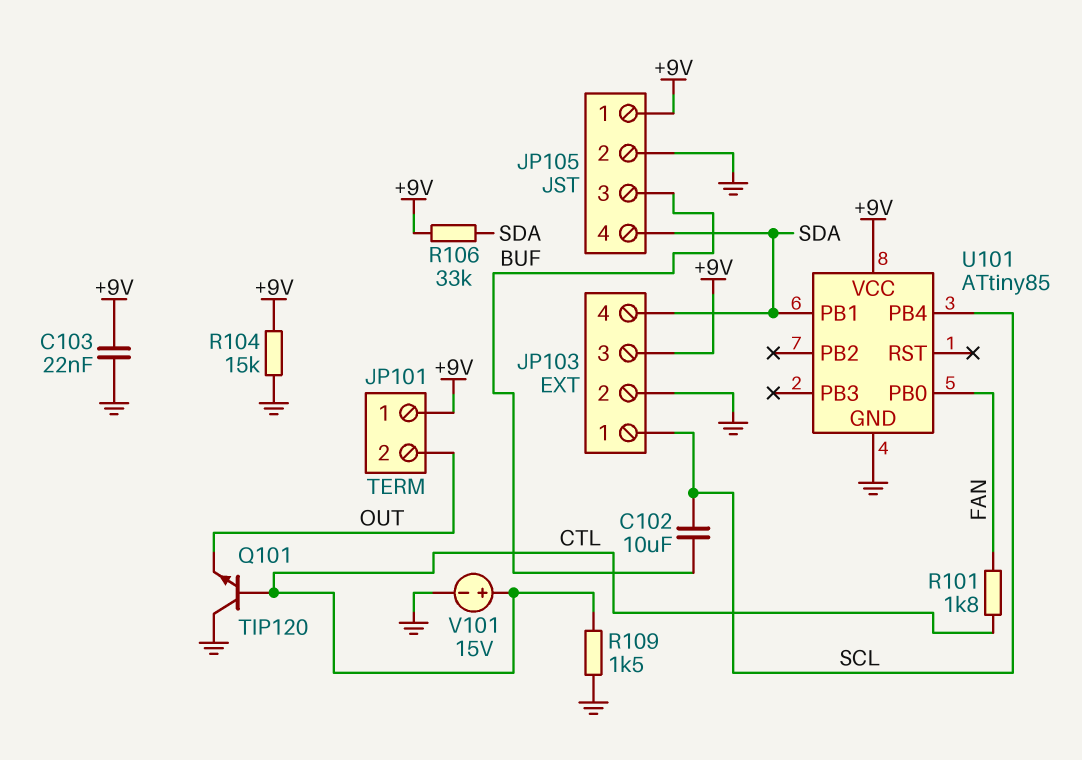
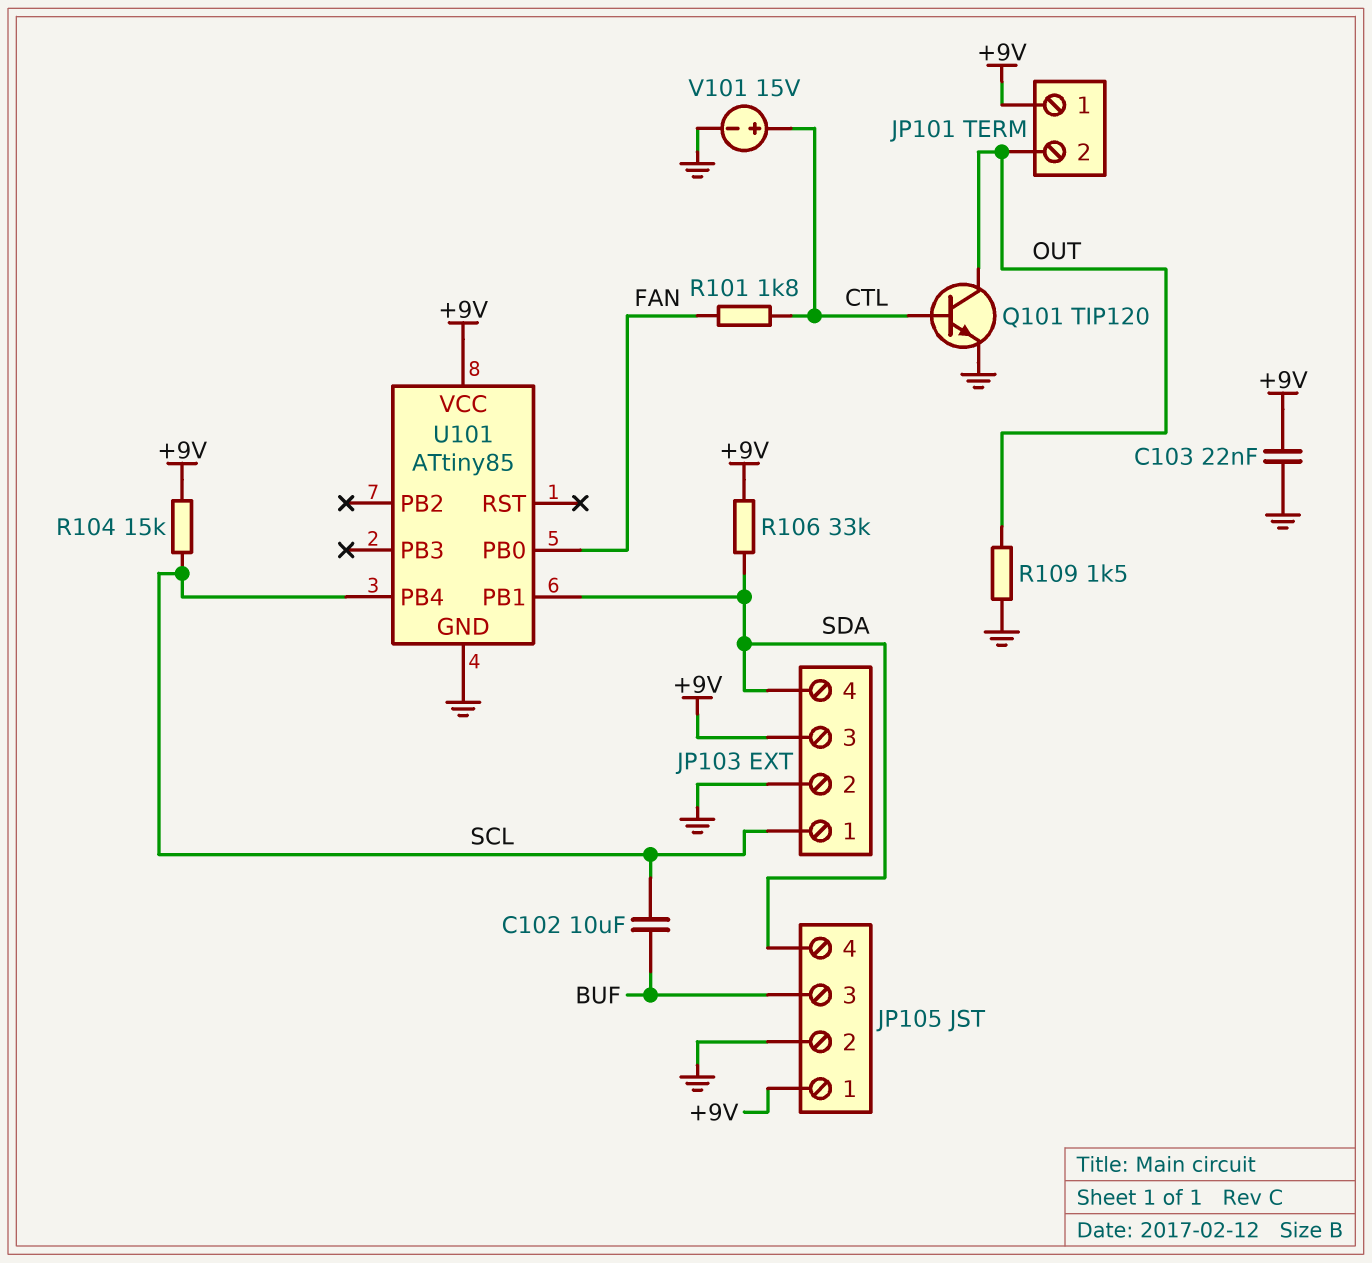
Q101: NPN TIP120 (B CTL, C GND, E OUT) -> NPN TIP120 (B CTL, C OUT, E GND)
R104: 15k (+9V, GND) -> 15k (+9V, SCL)
R109: 1.5k (CTL, GND) -> 1.5k (GND, OUT)

